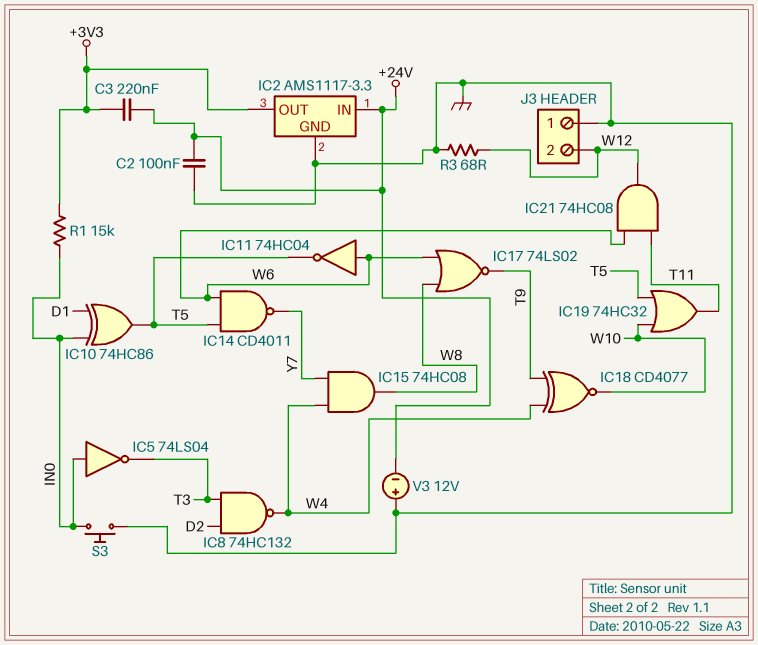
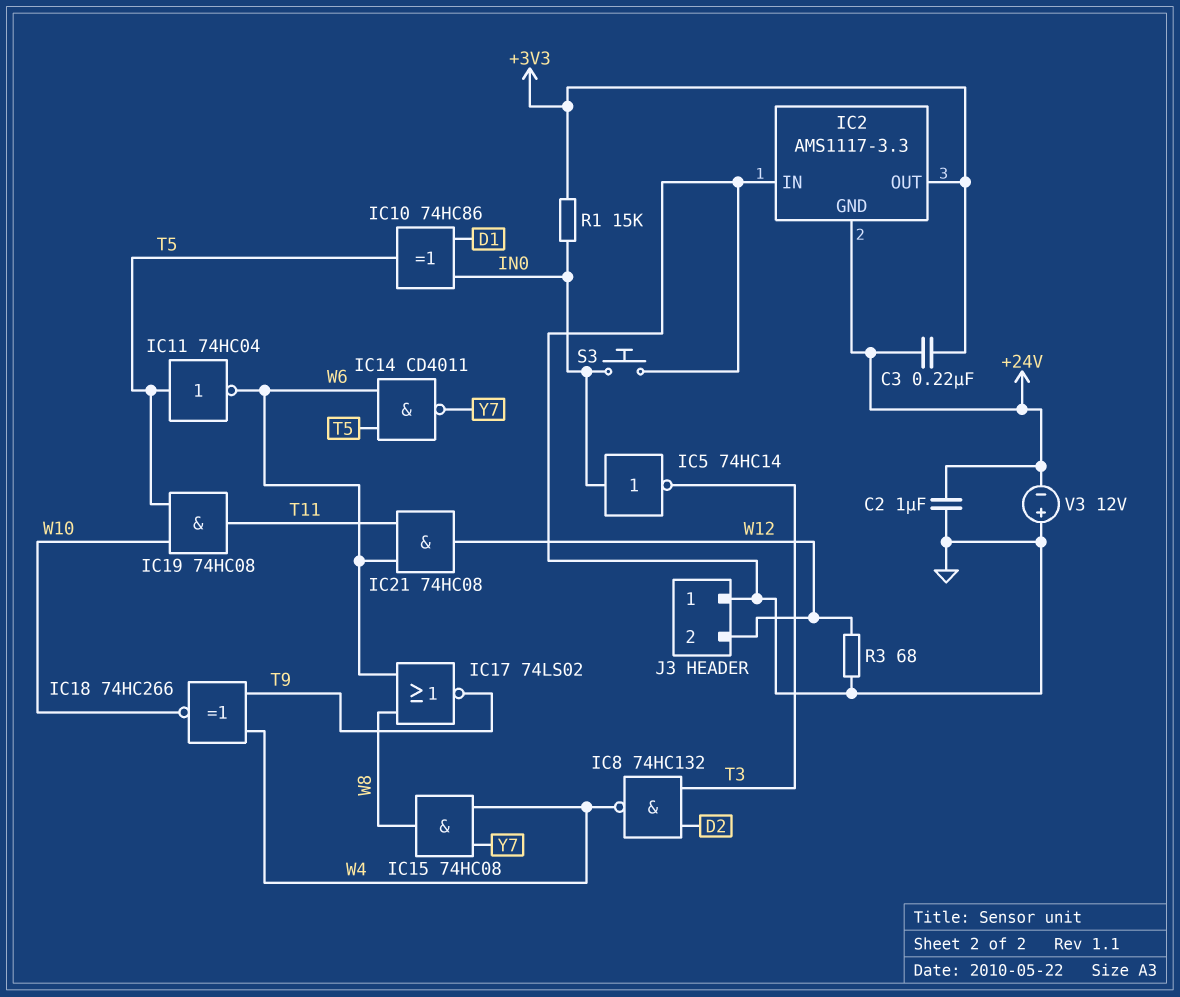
C2: 100nF (+24V, GND) -> 1uF (+24V, GND)
IC2 pin GND: GND -> +24V
IC2 pin IN: +24V -> GND
IC5: NOT 74LS04 (in IN0, out T3) -> NOT 74HC14 (in IN0, out T3)
IC11: NOT 74HC04 (in W6, out T5) -> NOT 74HC04 (in T5, out W6)
IC18: XNOR CD4077 (in T9, in W4, out W10) -> XNOR 74HC266 (in T9, in W4, out W10)
IC19: OR 74HC32 (in T5, in W10, out T11) -> AND 74HC08 (in T5, in W10, out T11)

